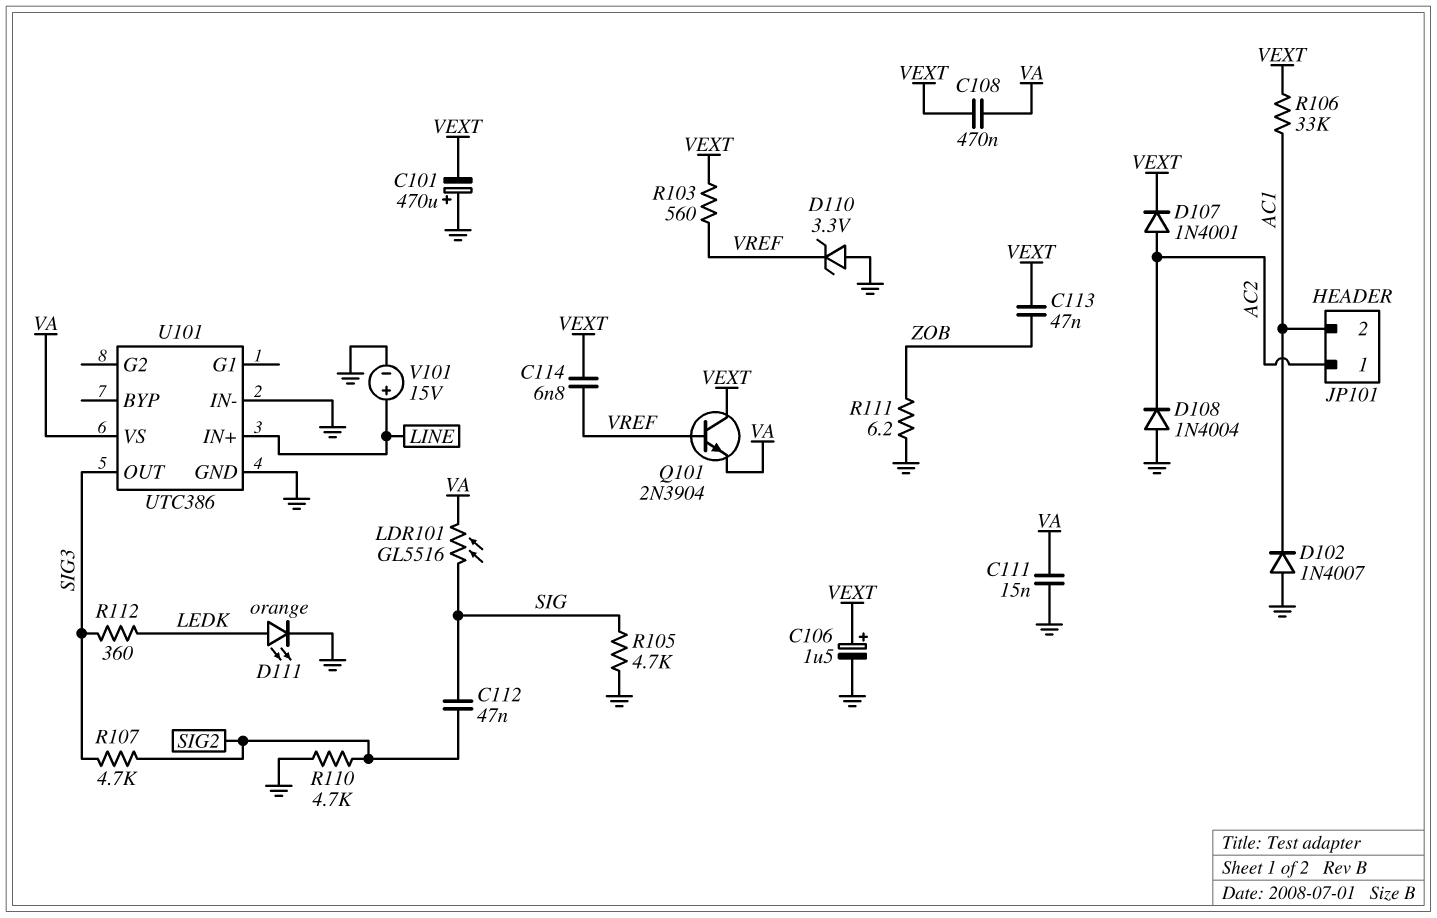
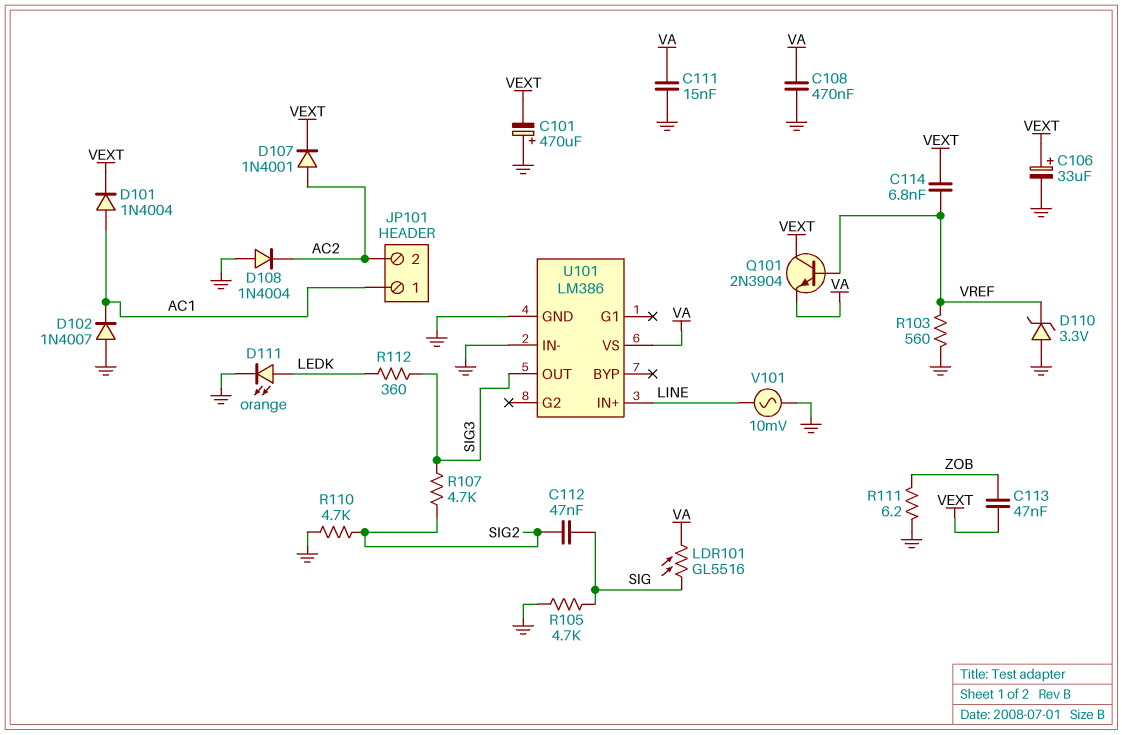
C106: 1.5uF (plus VEXT, minus GND) -> 33uF (plus VEXT, minus GND)
C108: 470nF (VA, VEXT) -> 470nF (GND, VA)
D101: none -> diode 1N4004 (A AC1, K VEXT)
JP101 pin 1: AC2 -> AC1
JP101 pin 2: AC1 -> AC2
R103: 560 (VEXT, VREF) -> 560 (GND, VREF)
R106: 33k (AC1, VEXT) -> none
U101: UTC386 -> LM386
V101: 15V (plus LINE, minus GND) -> AC 10mV (GND, LINE)

